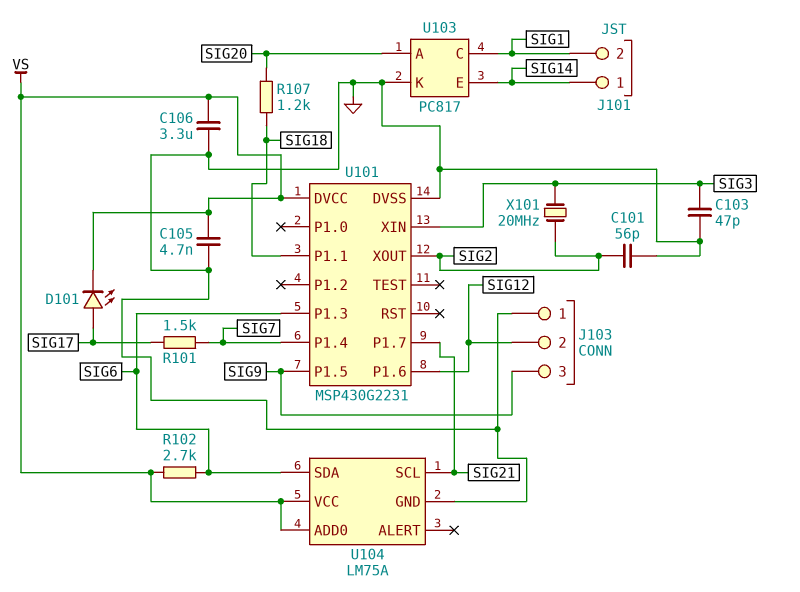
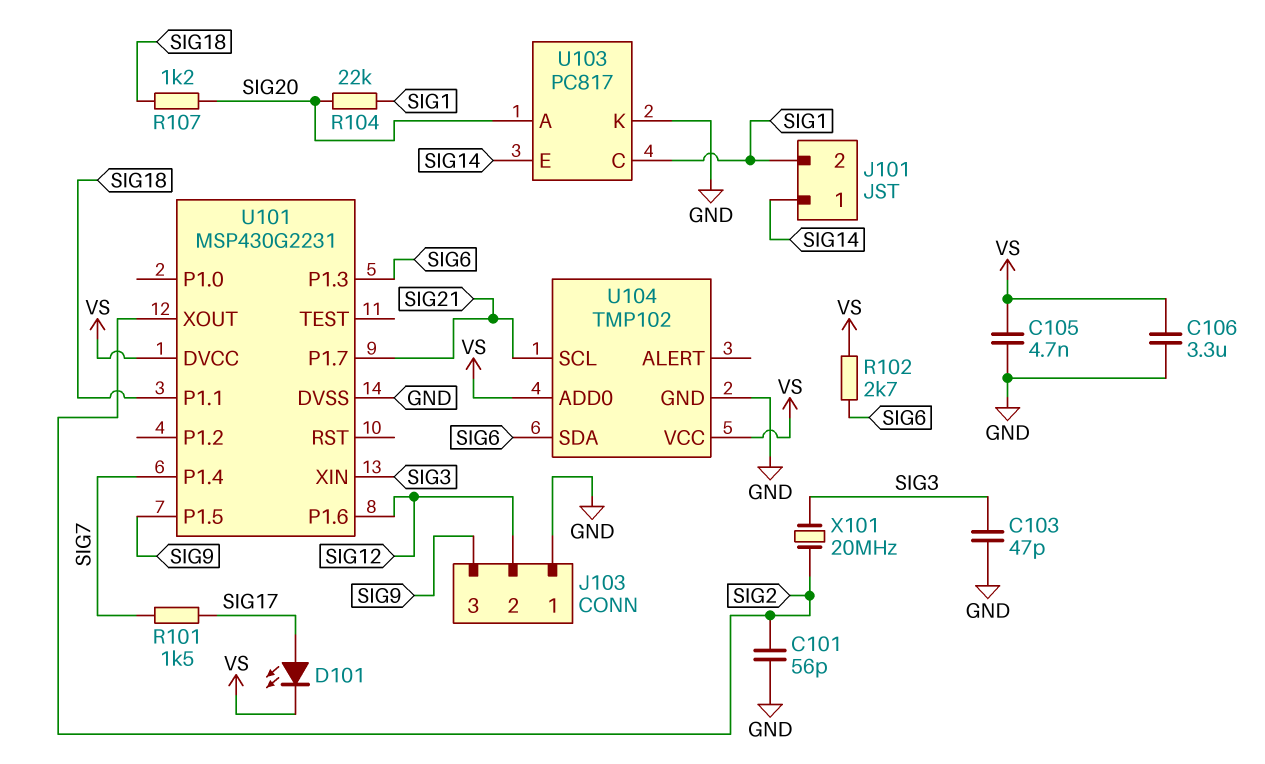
R104: none -> 22k (SIG1, SIG20)
U104: LM75A -> TMP102

